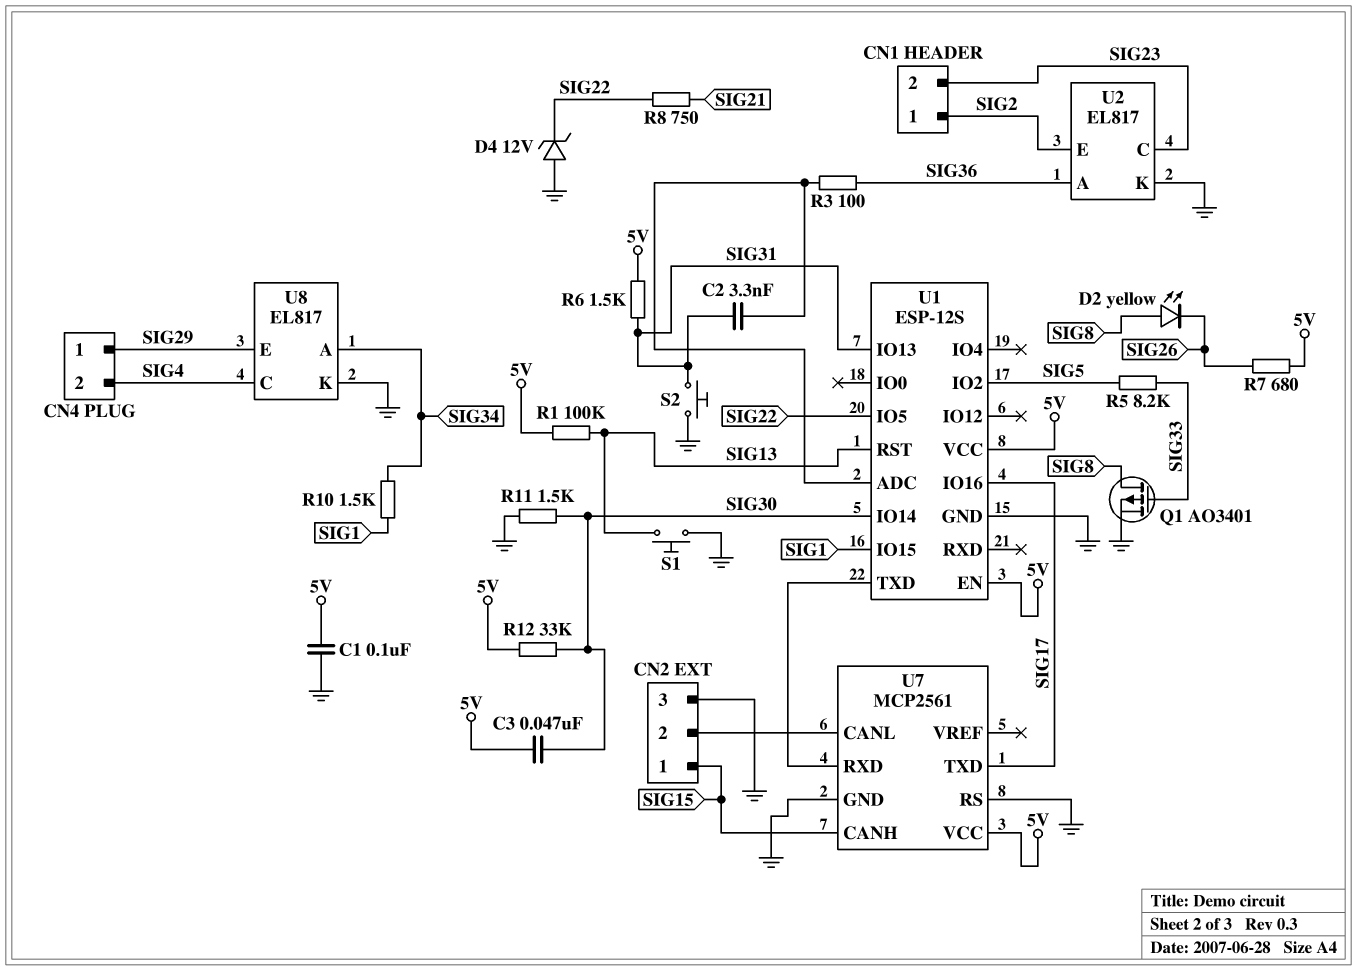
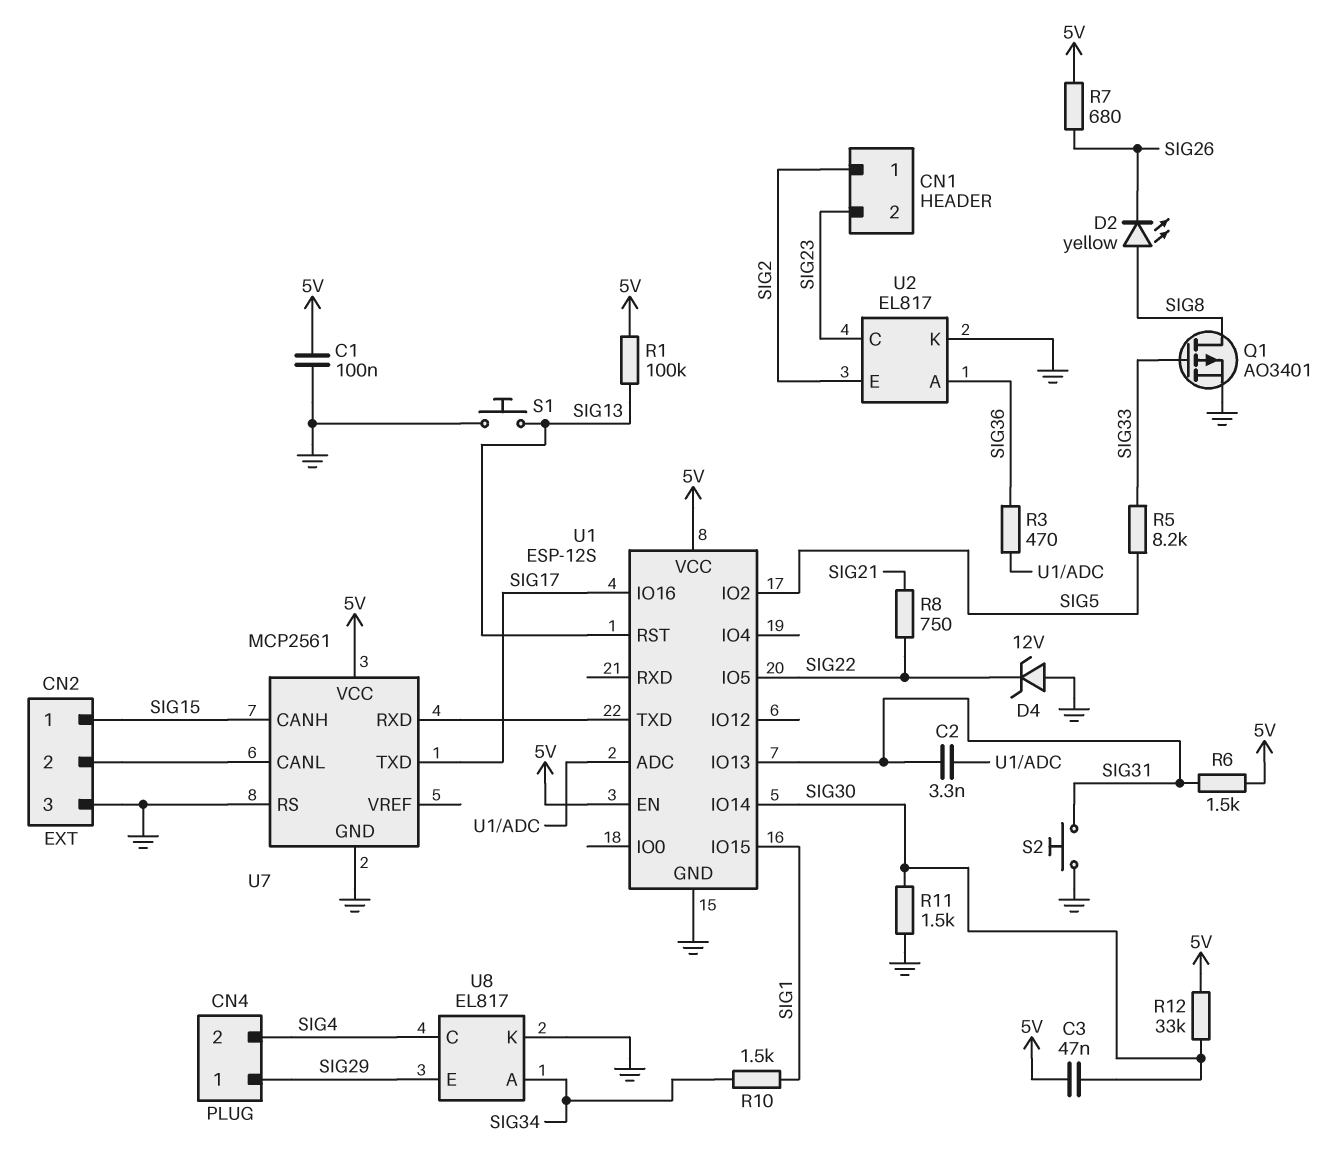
R3: 100 (SIG36, U1/ADC) -> 470 (SIG36, U1/ADC)

